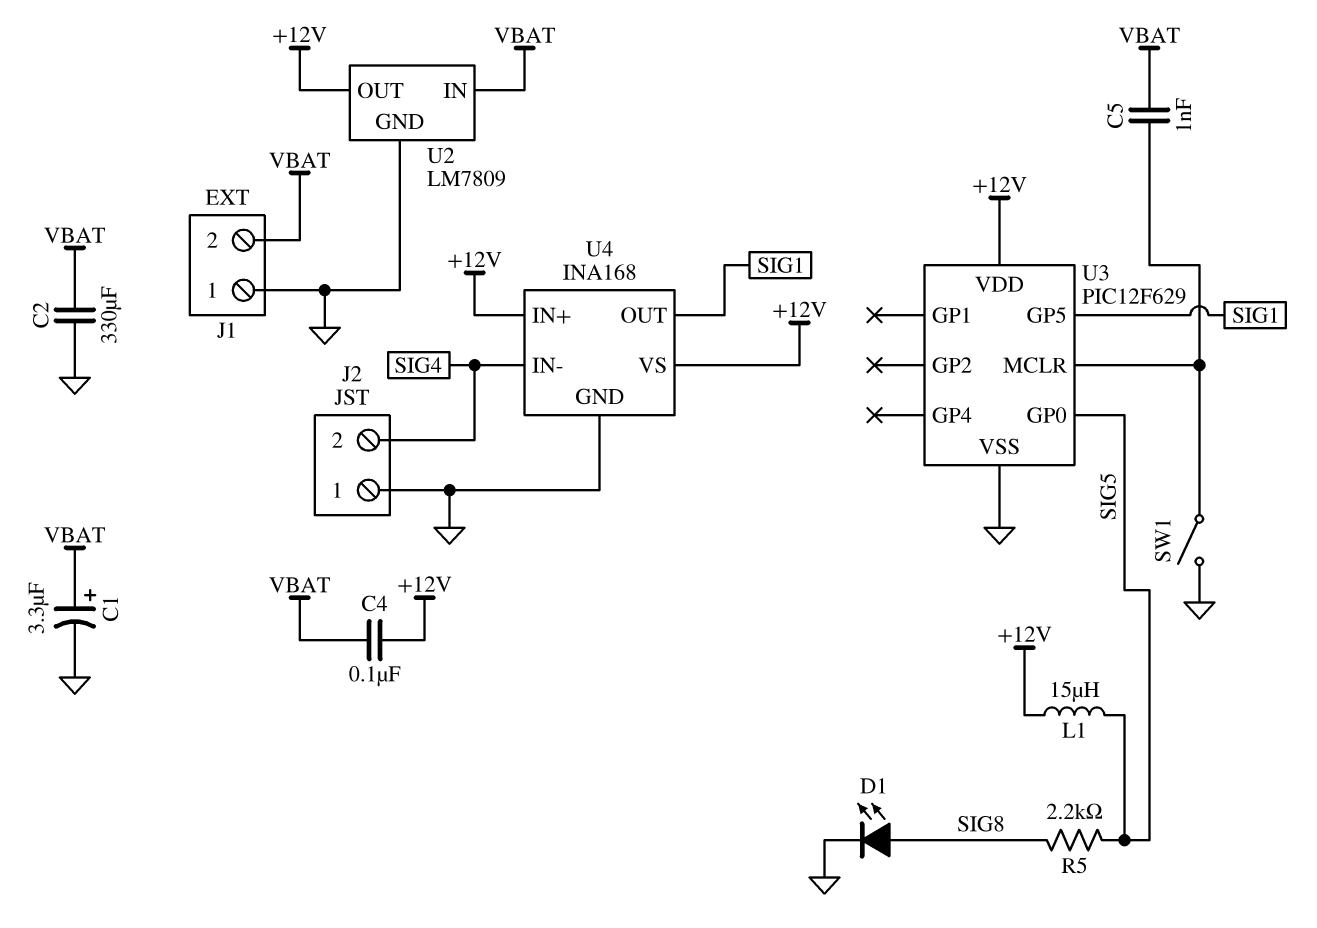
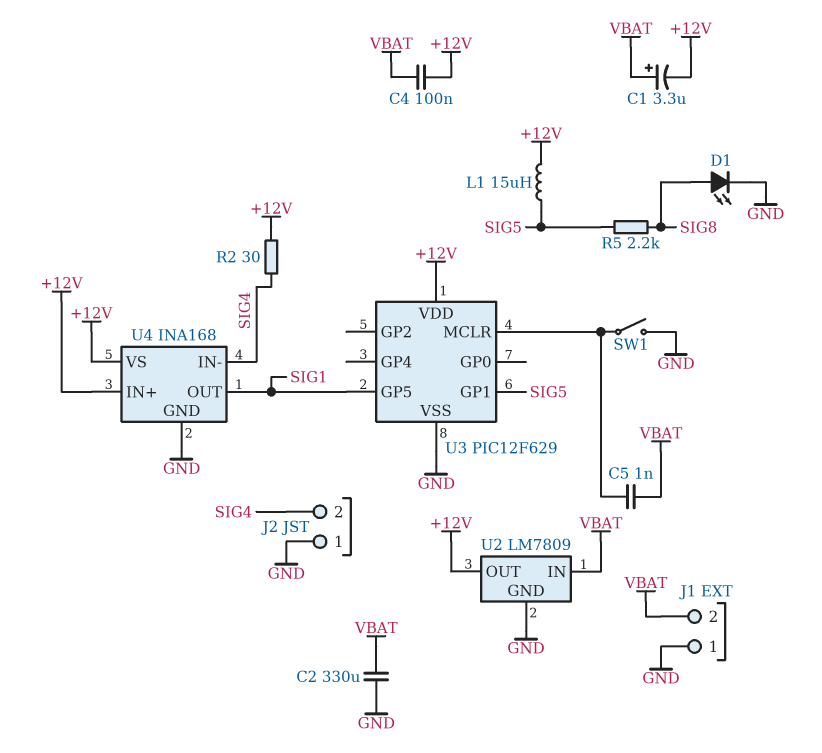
C1: 3.3uF (plus VBAT, minus GND) -> 3.3uF (plus VBAT, minus +12V)
R2: none -> 30 (+12V, SIG4)
U3 pin GP0: SIG5 -> none
U3 pin GP1: none -> SIG5

